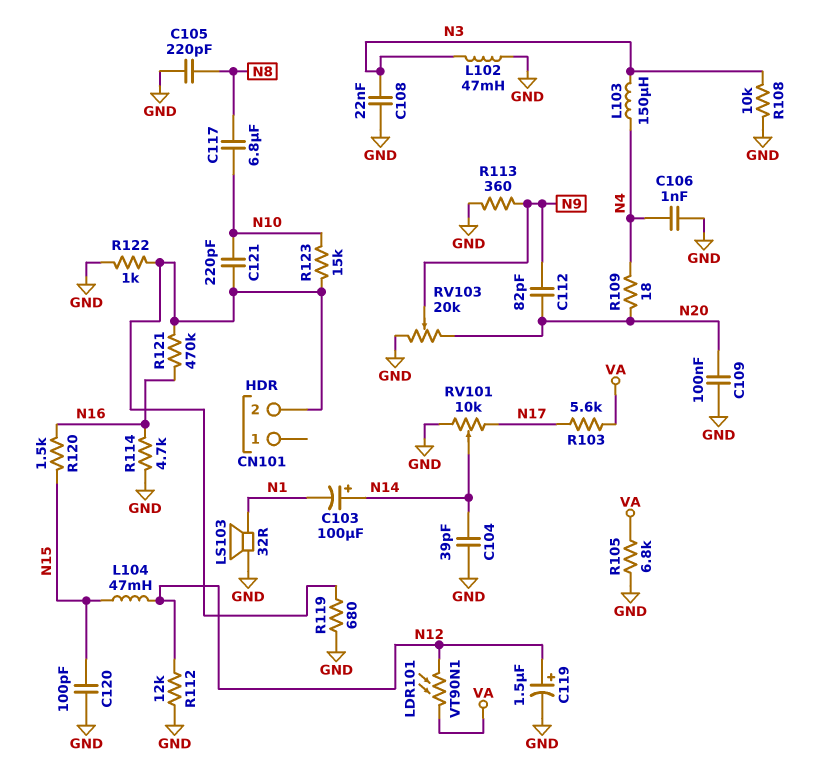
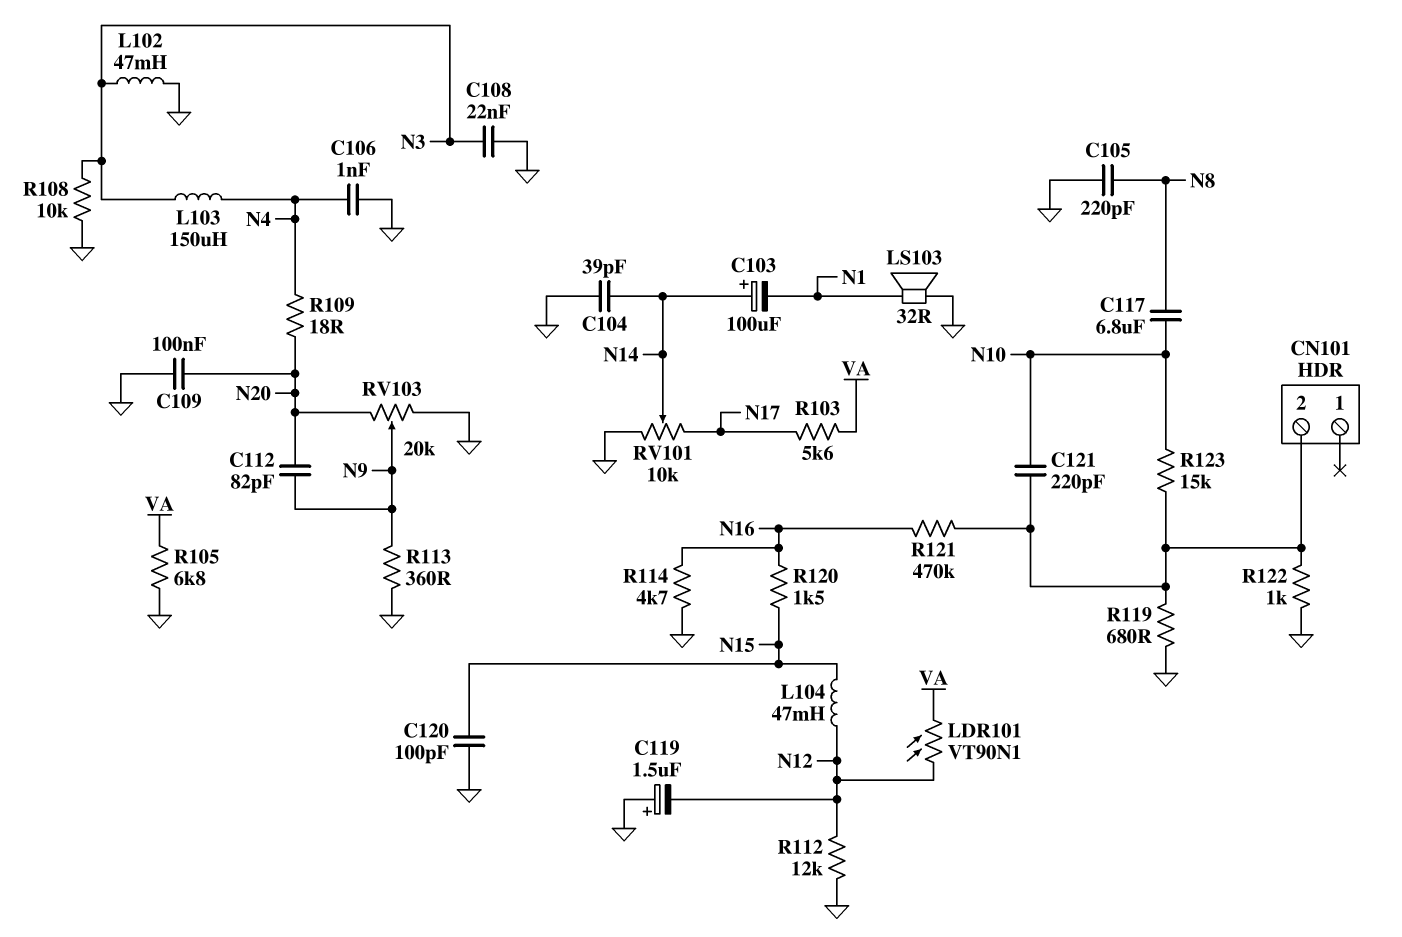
C119: 1.5uF (plus N12, minus GND) -> 1.5uF (plus GND, minus N12)

